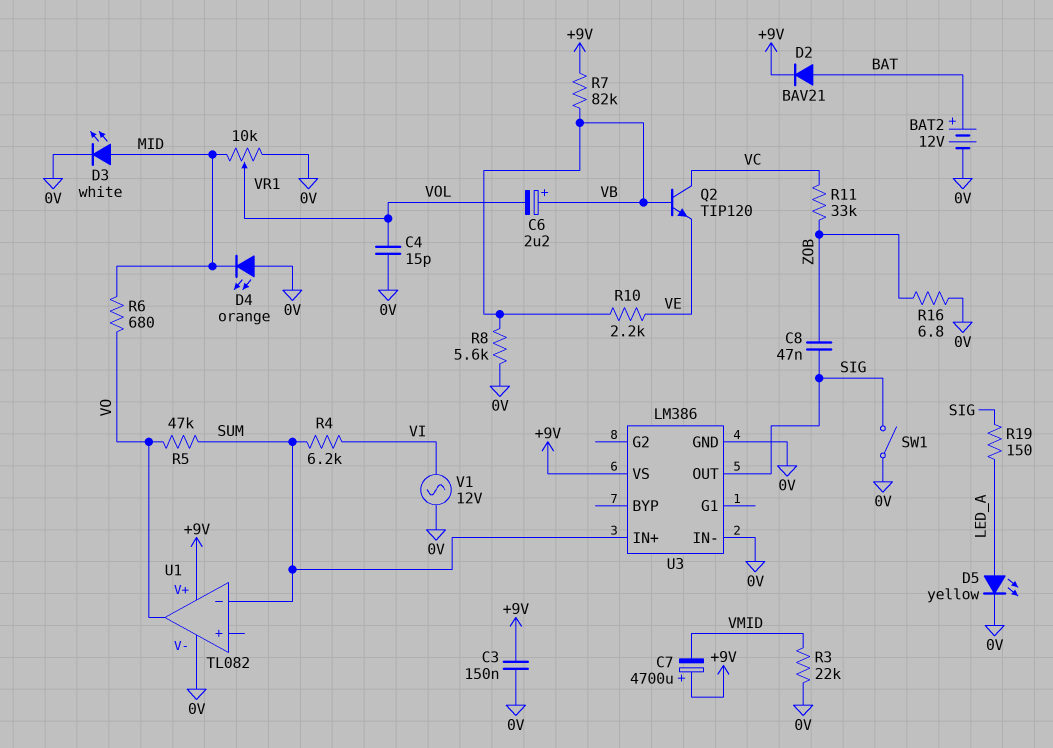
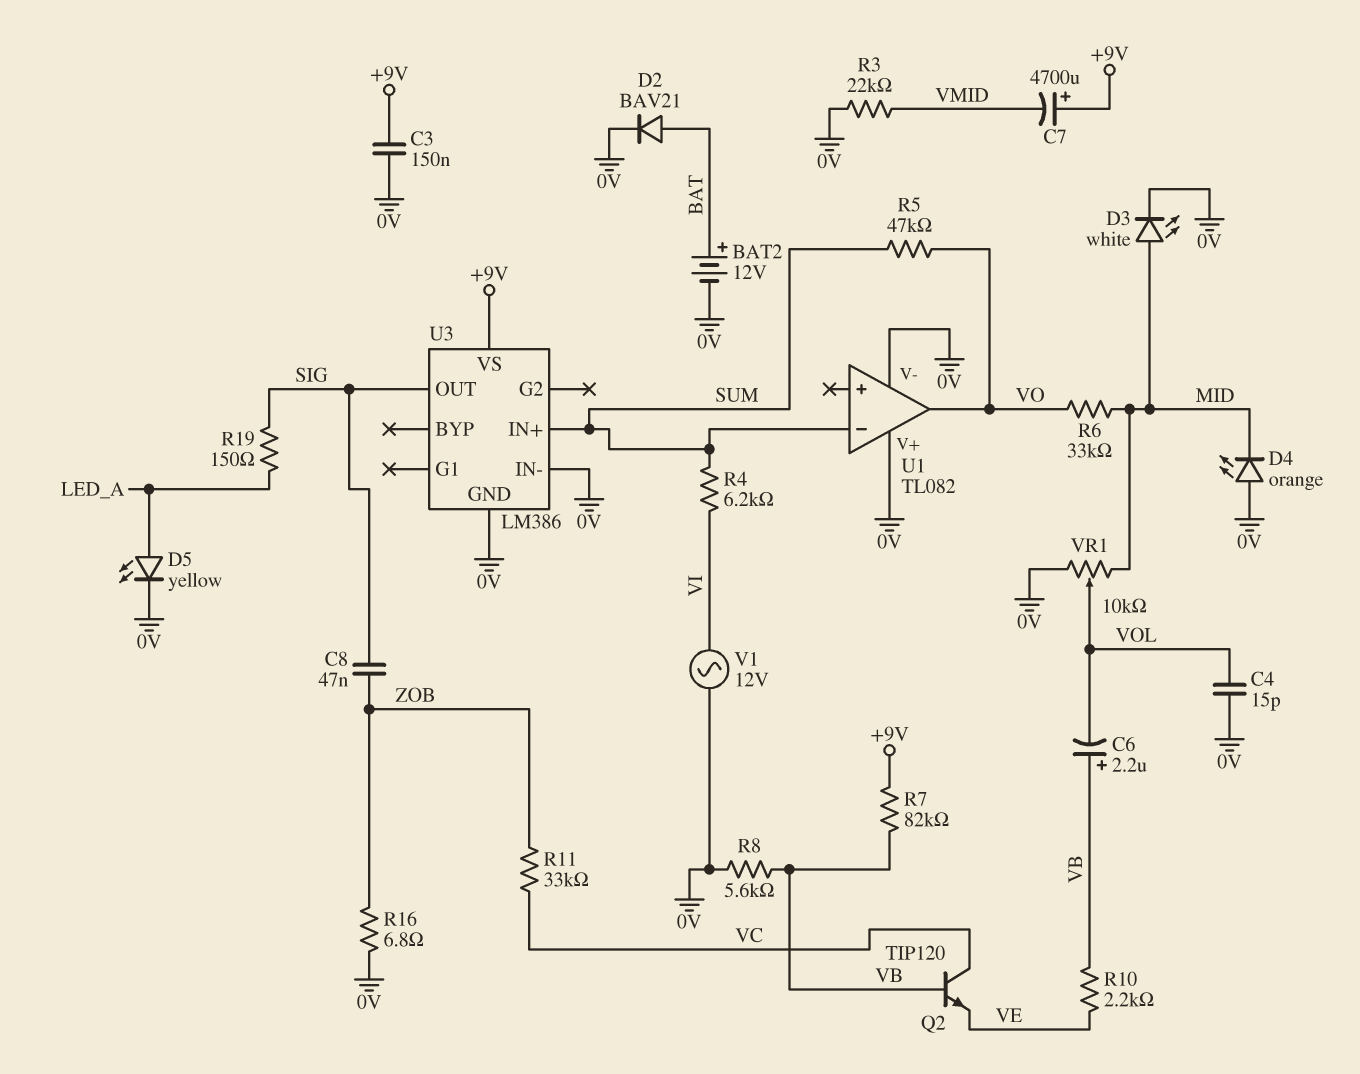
D2: diode BAV21 (A BAT, K +9V) -> diode BAV21 (A BAT, K 0V)
R6: 680 (MID, VO) -> 33k (MID, VO)
SW1: switch (0V, SIG) -> none
U1 pin V+: +9V -> 0V

